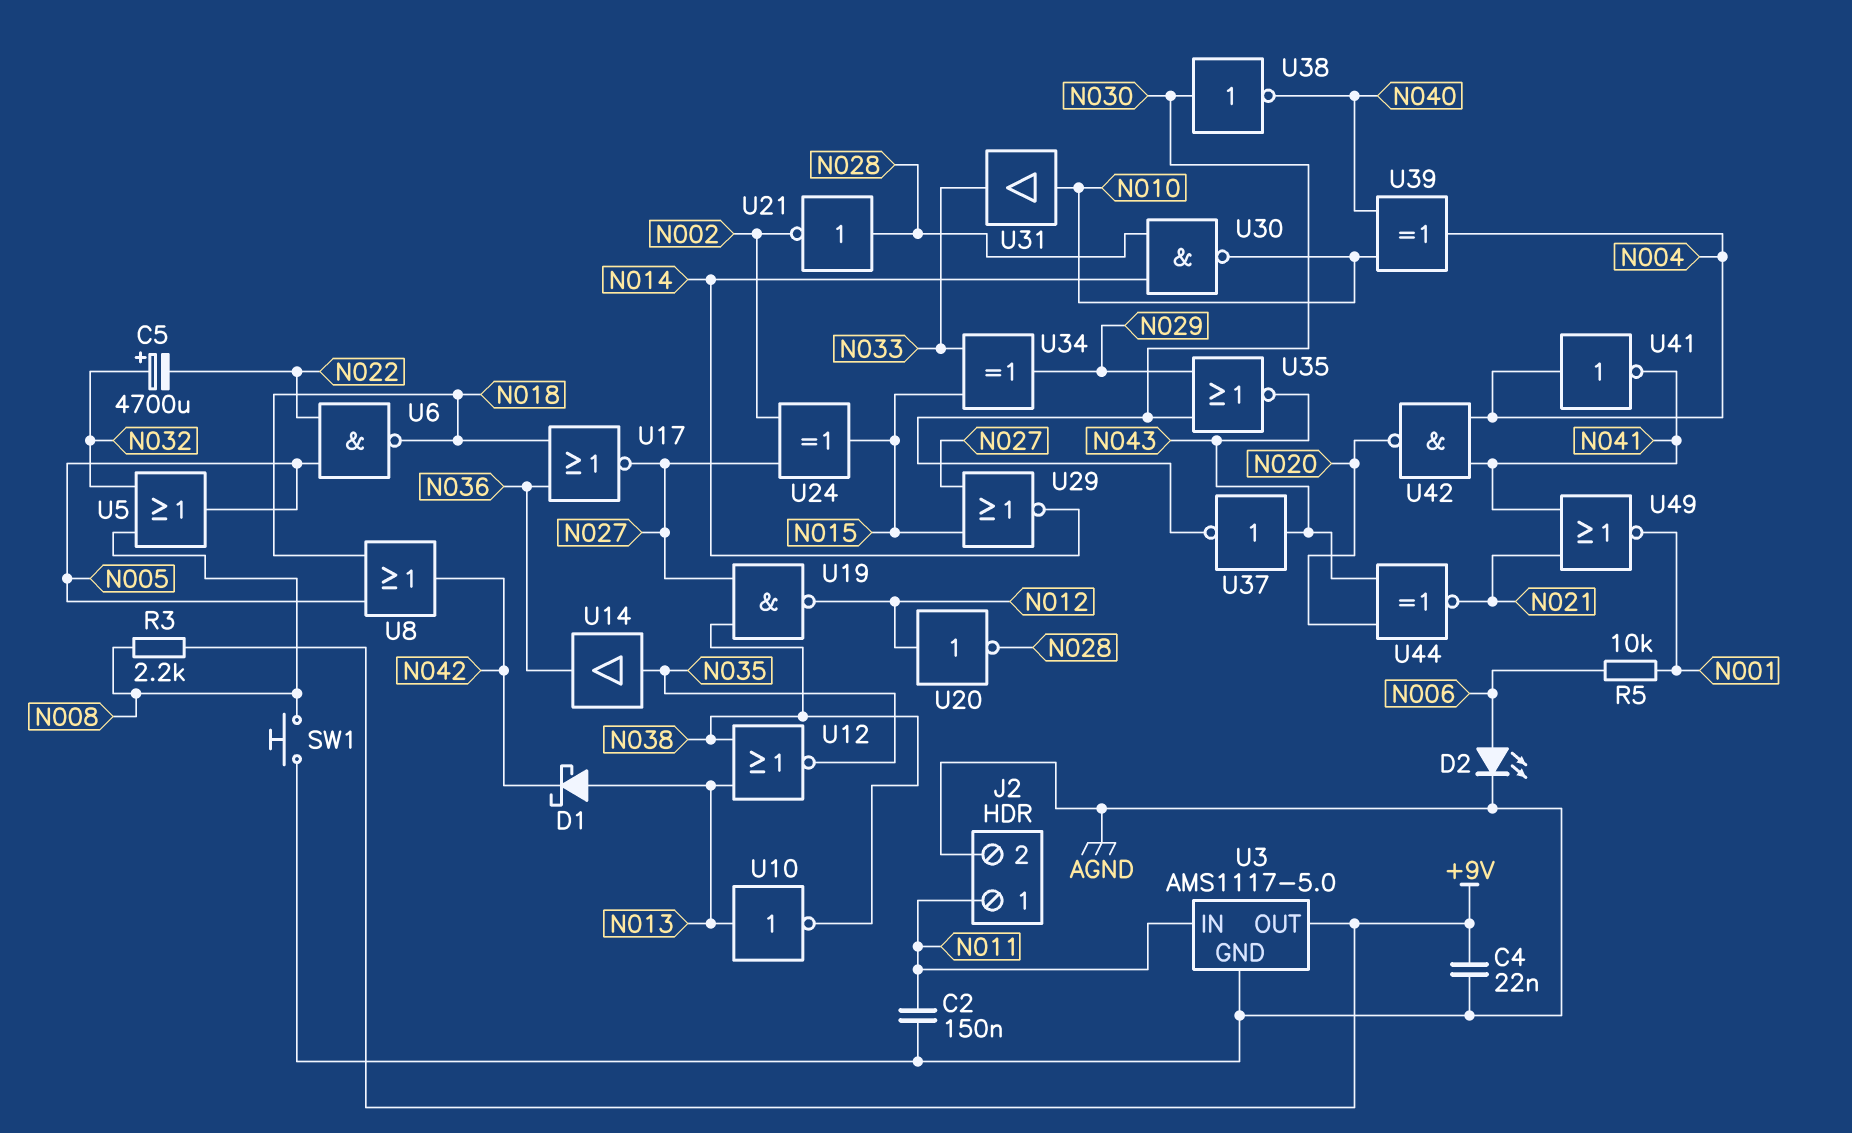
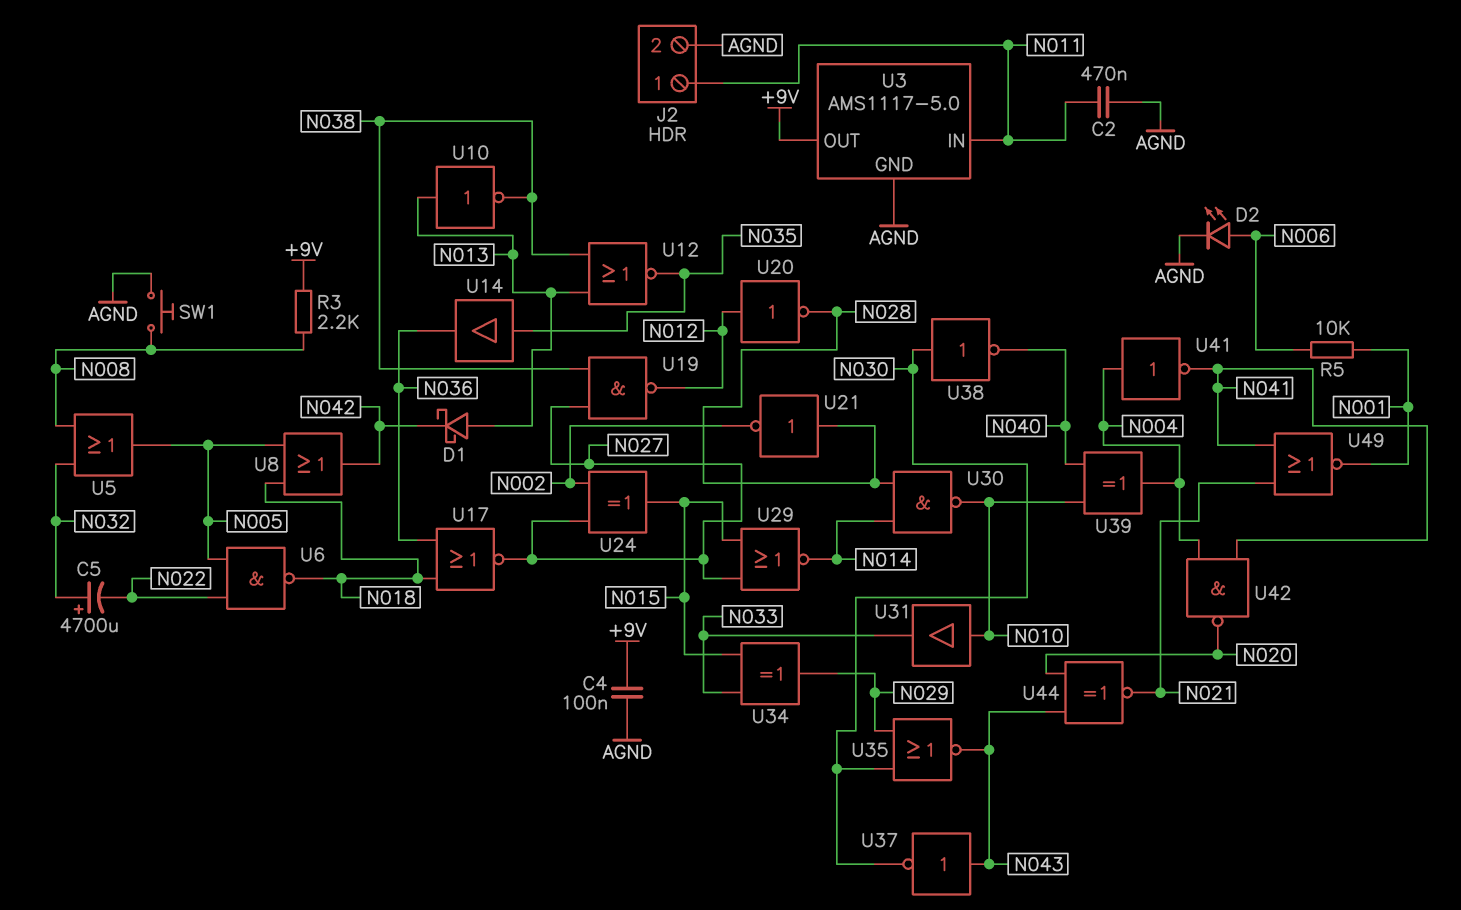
C2: 150nF (AGND, N011) -> 470nF (AGND, N011)
C4: 22nF (+9V, AGND) -> 100nF (+9V, AGND)

